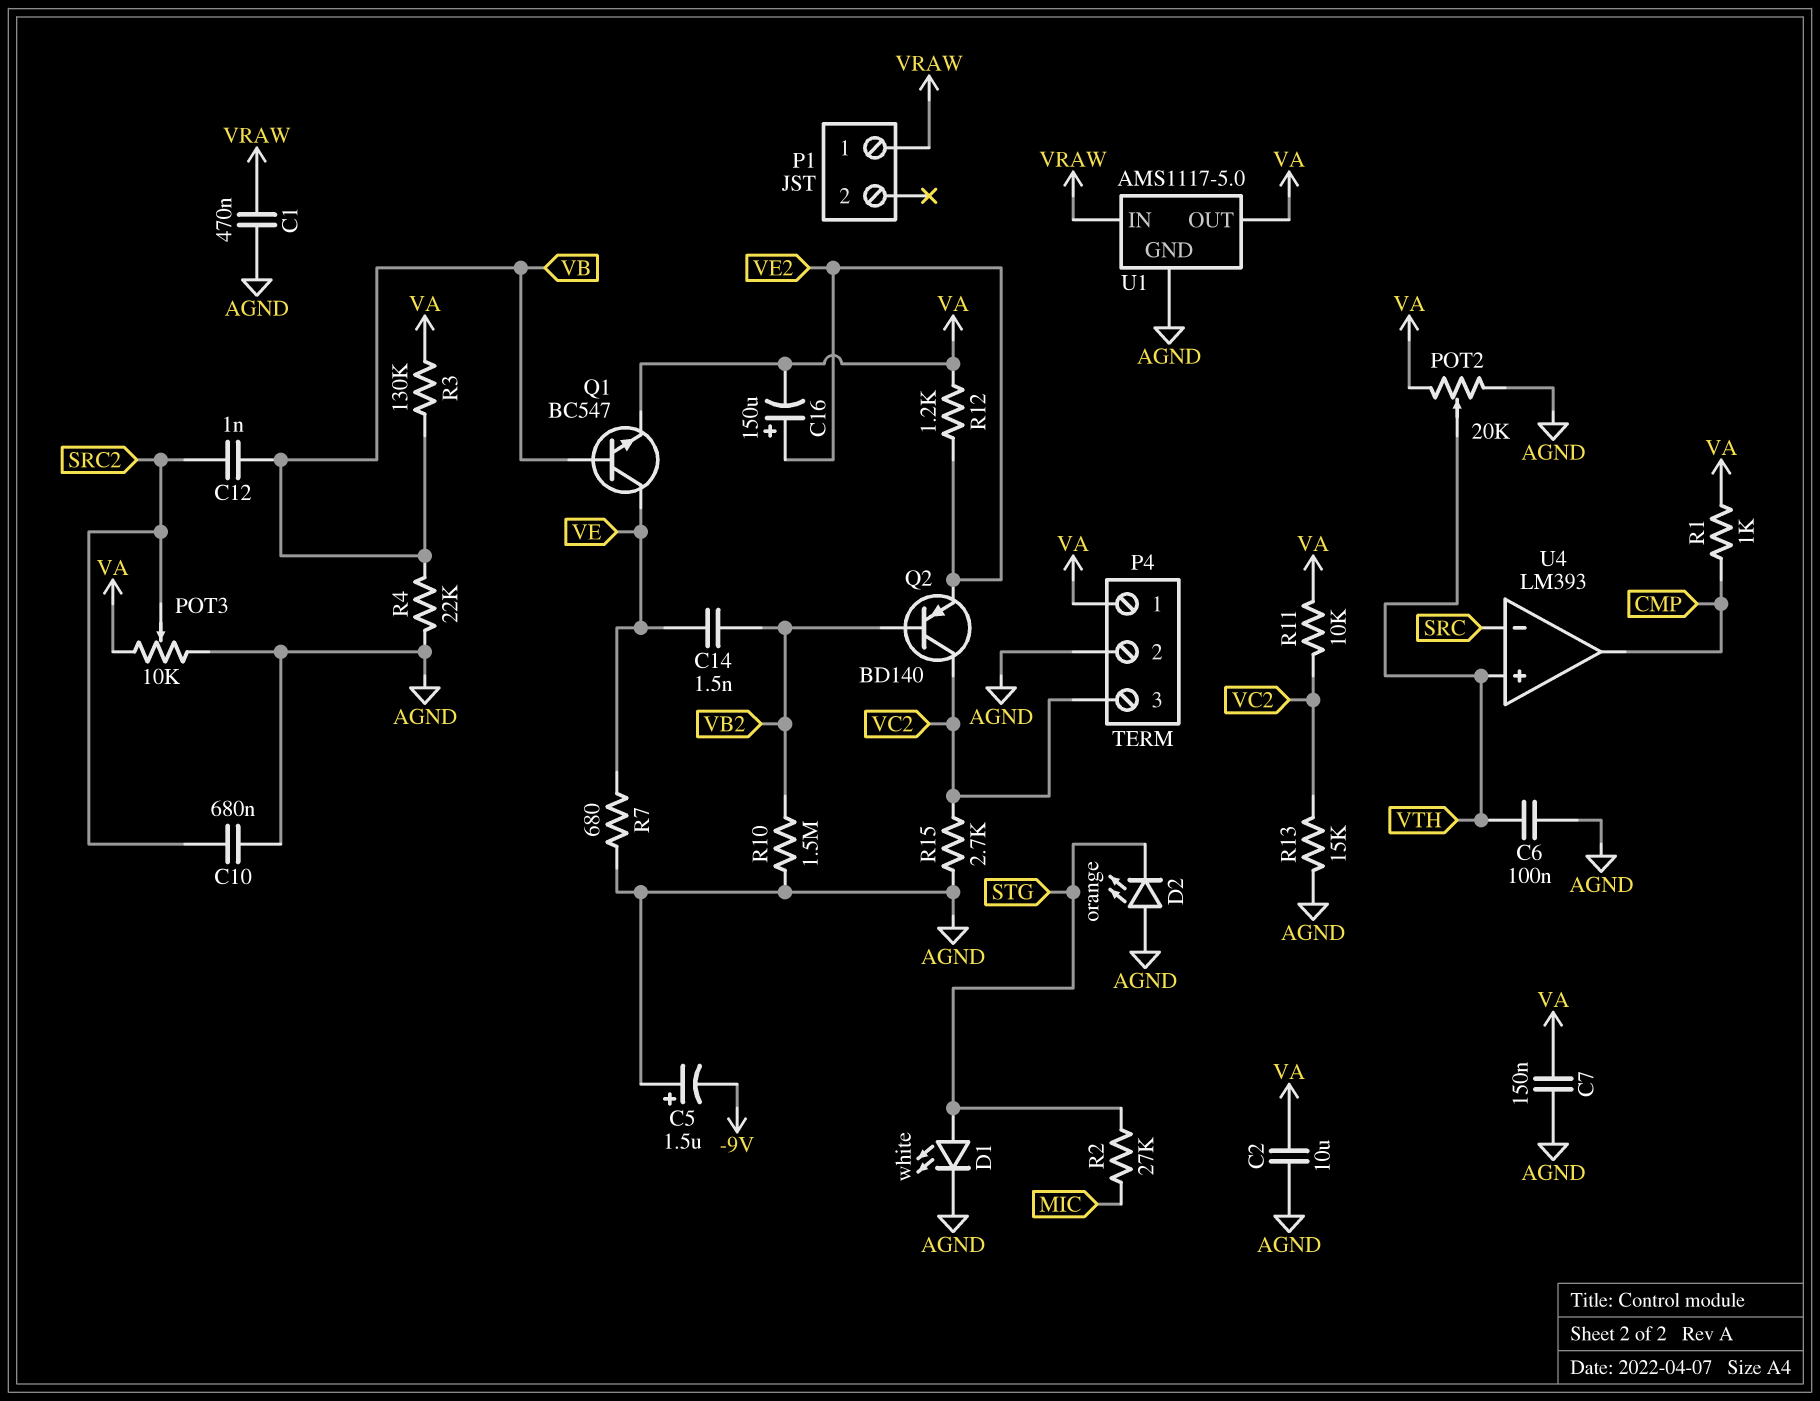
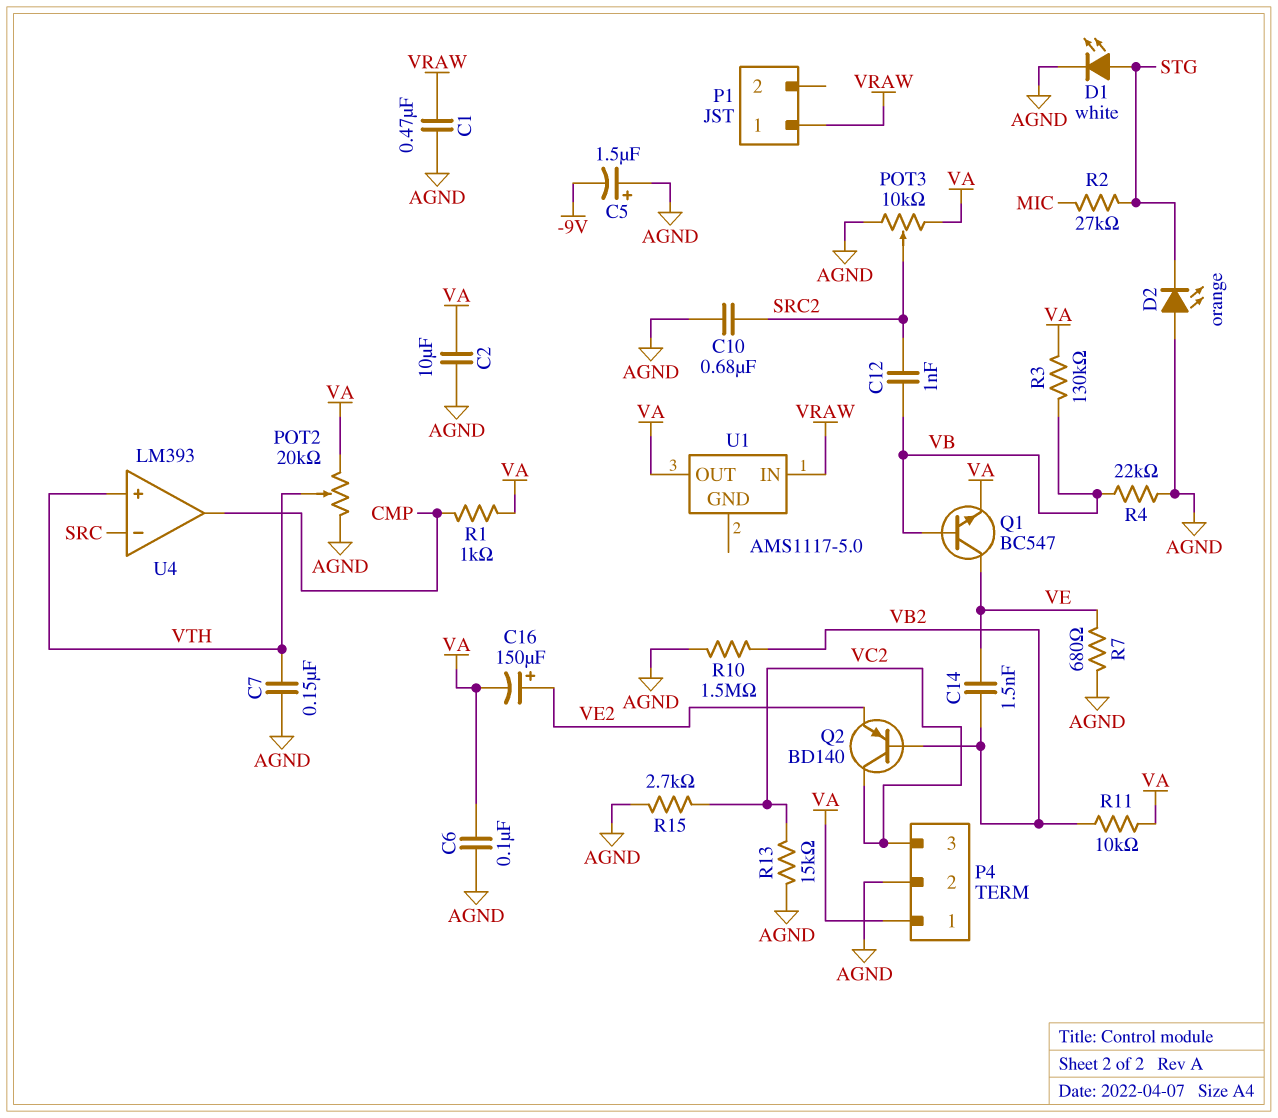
C6: 100nF (AGND, VTH) -> 100nF (AGND, VA)
C7: 150nF (AGND, VA) -> 150nF (AGND, VTH)
R11: 10k (VA, VC2) -> 10k (VA, VB2)
R12: 1.2k (VA, VE2) -> none
U1 pin GND: AGND -> none

